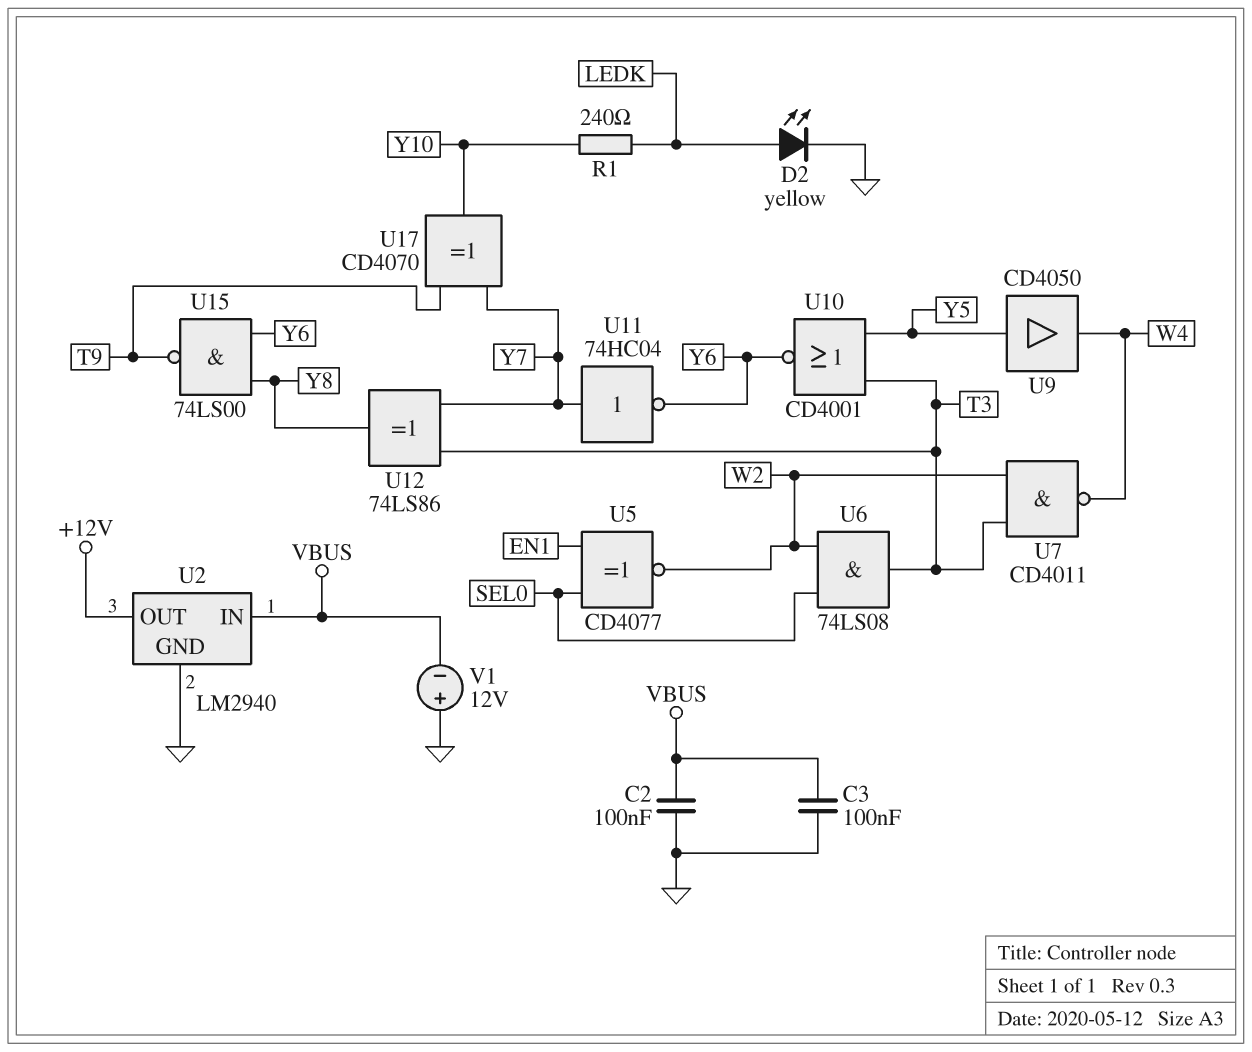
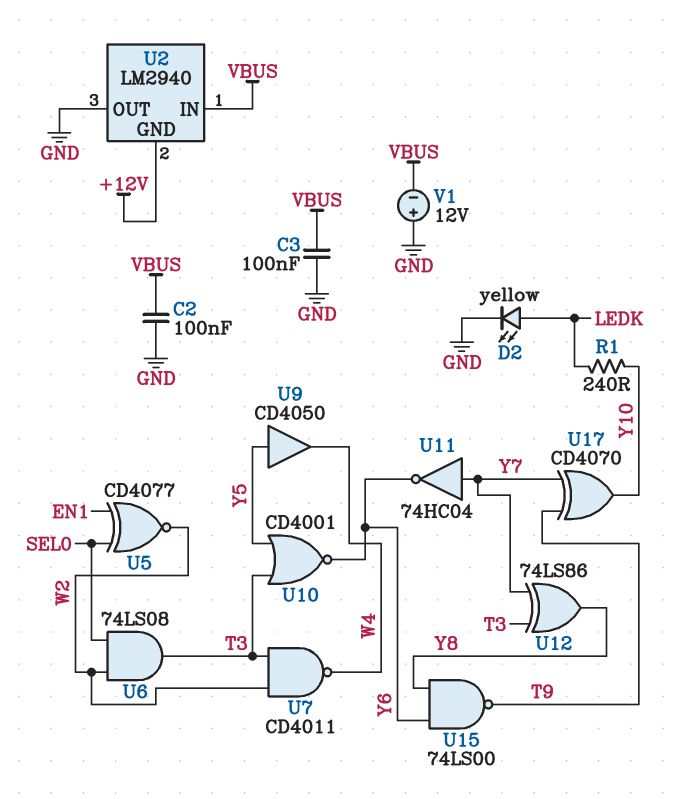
U2 pin GND: GND -> +12V
U2 pin OUT: +12V -> GND

